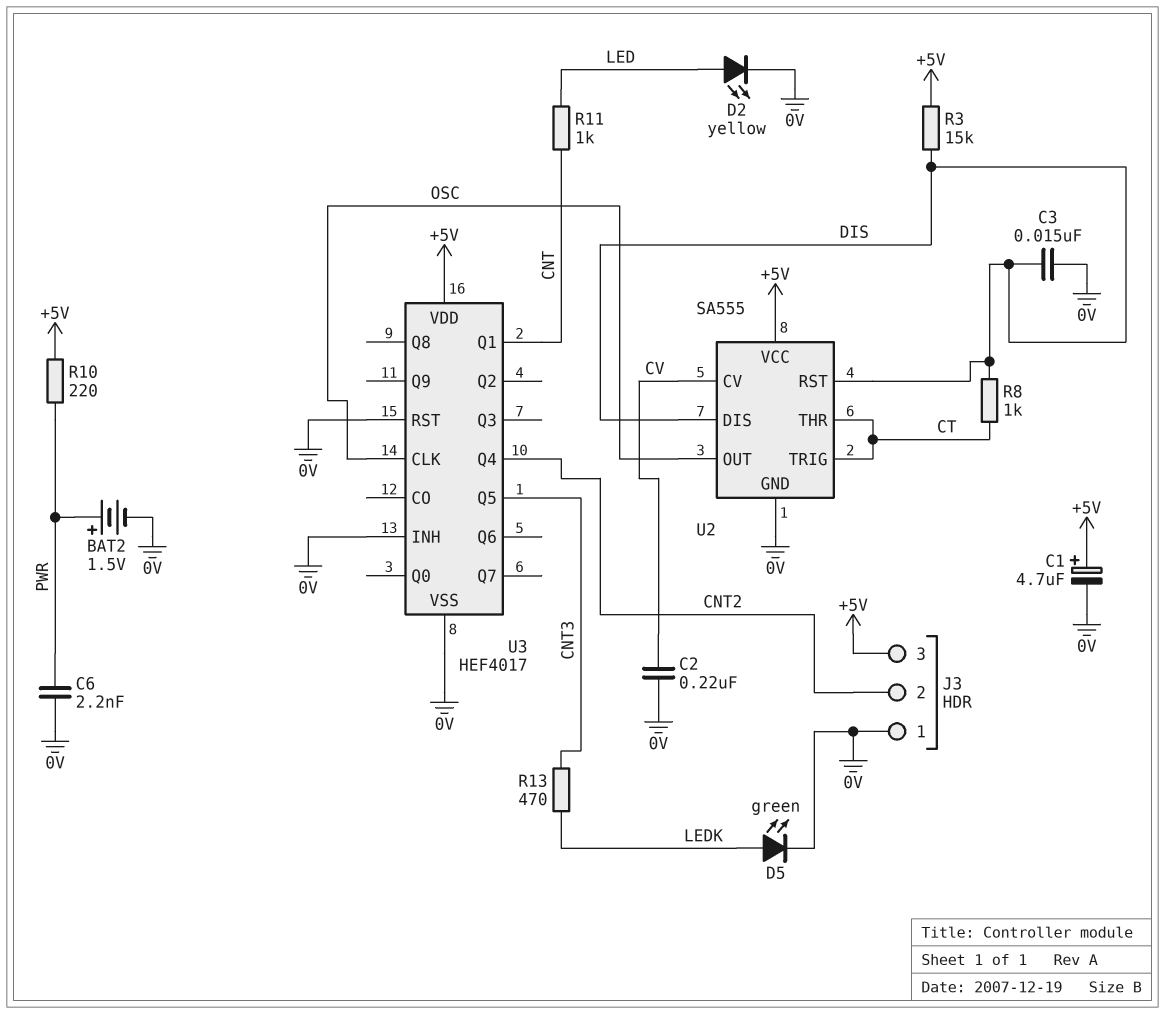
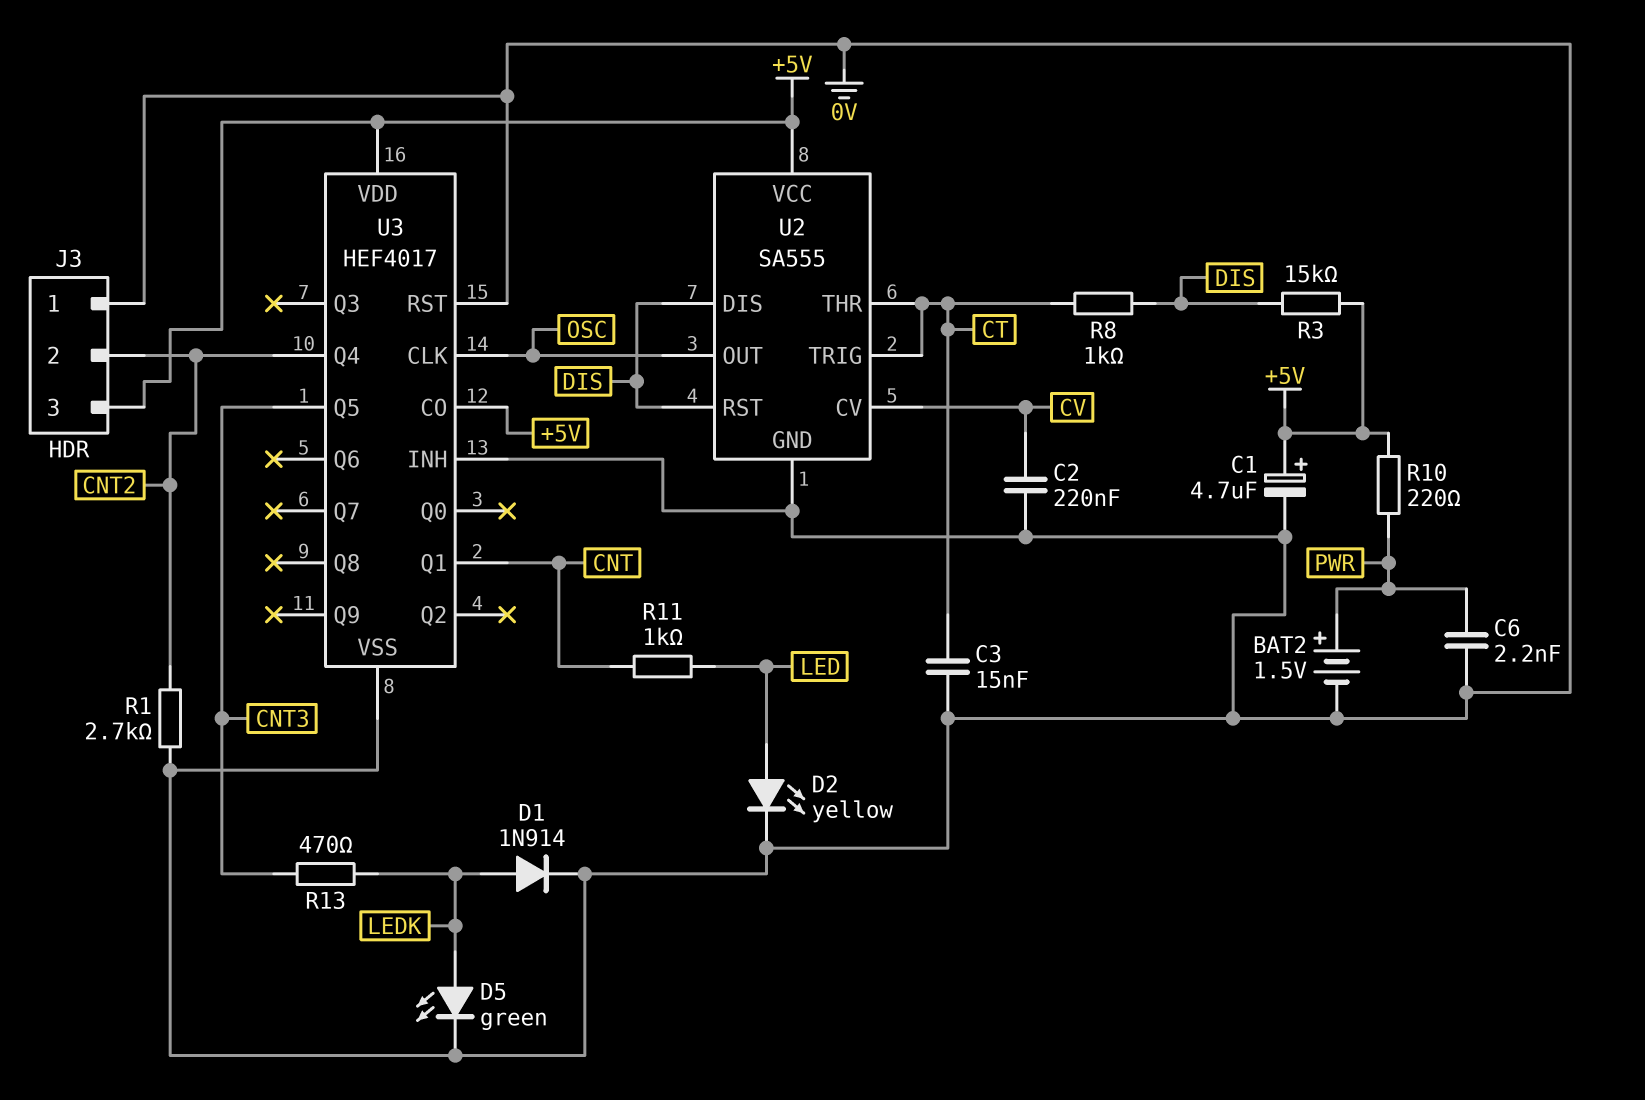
C3: 15nF (0V, DIS) -> 15nF (0V, CT)
D1: none -> diode 1N914 (A LEDK, K 0V)
R1: none -> 2.7k (0V, CNT2)
U3 pin CO: none -> +5V

